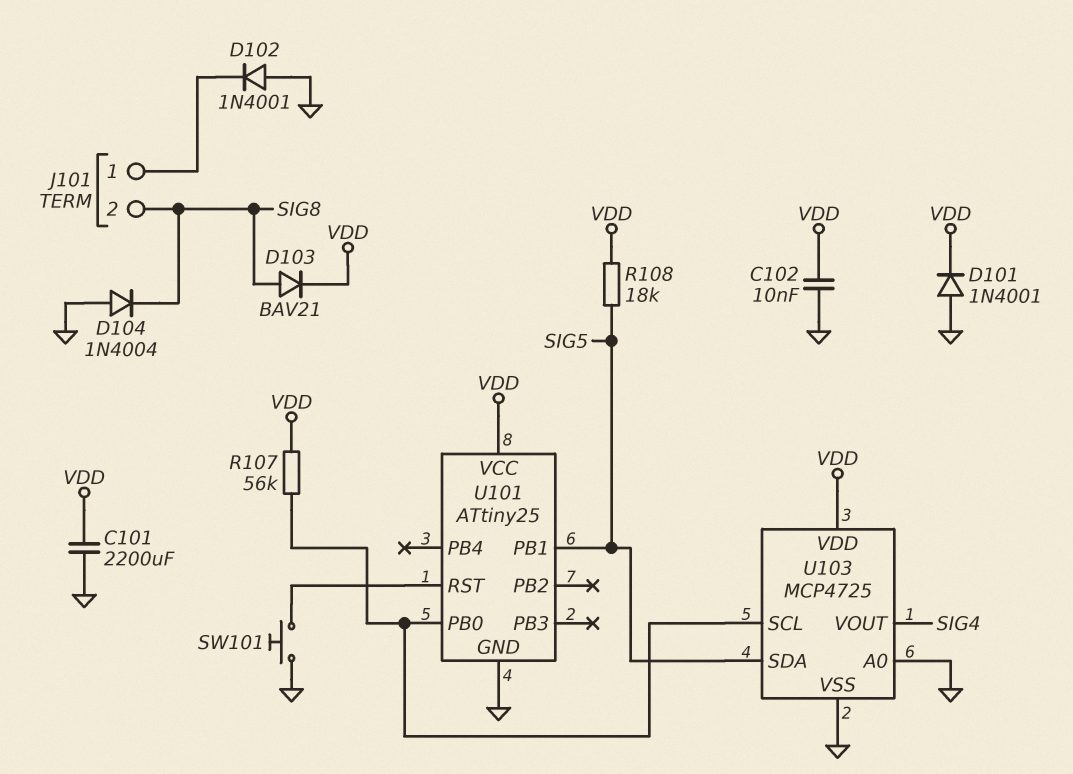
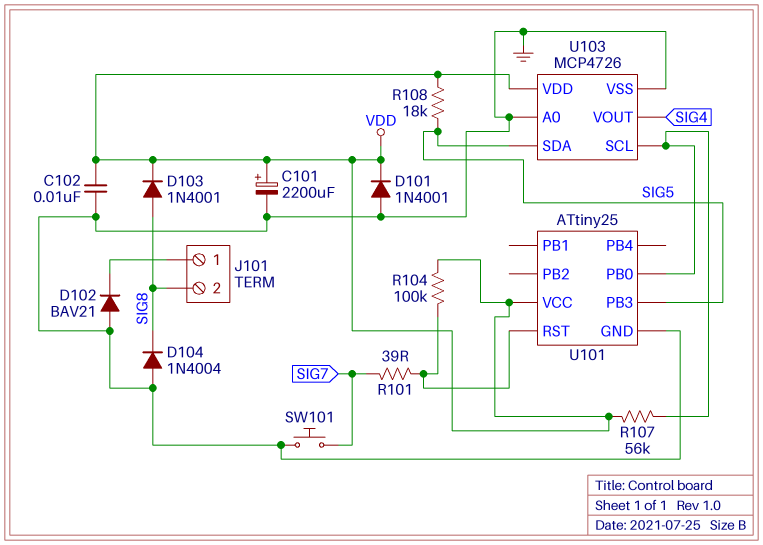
C101: 2200uF (GND, VDD) -> 2200uF (plus VDD, minus GND)
D102: diode 1N4001 (A GND, K J101/1) -> diode BAV21 (A GND, K J101/1)
D103: diode BAV21 (A SIG8, K VDD) -> diode 1N4001 (A SIG8, K VDD)
R101: none -> 39 (SIG7, U101/RST)
R104: none -> 100k (U101/RST, VDD)
SW101: button (GND, U101/RST) -> button (GND, SIG7)
U101 pin PB1: SIG5 -> none
U101 pin PB3: none -> SIG5
U103: MCP4725 -> MCP4726

